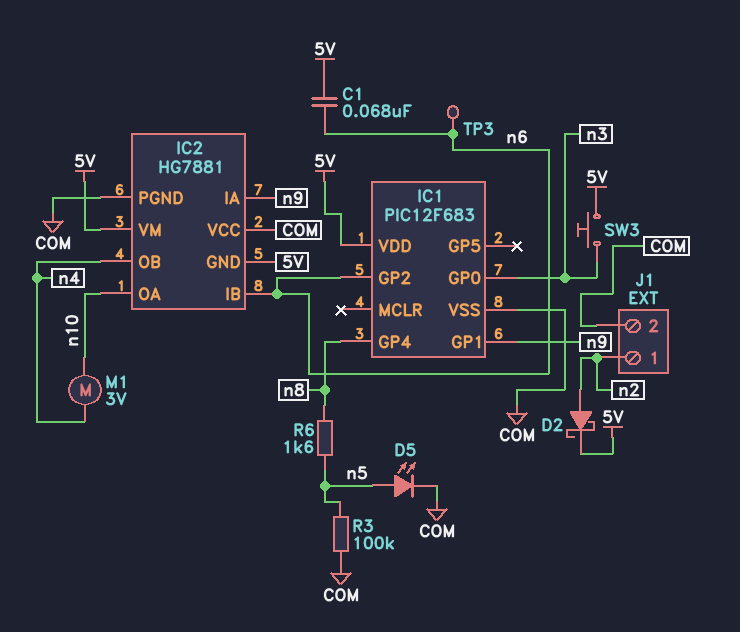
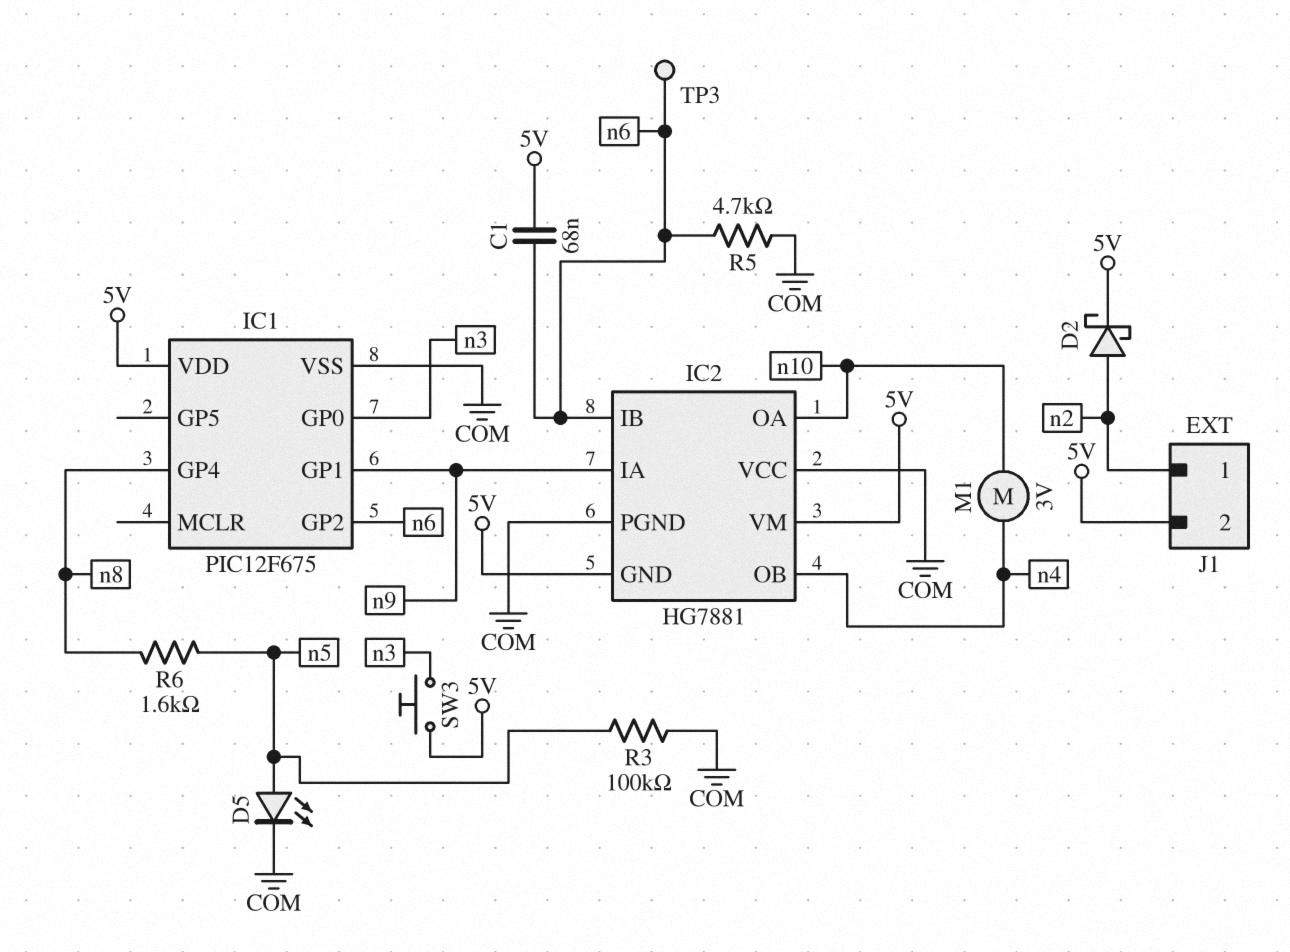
IC1: PIC12F683 -> PIC12F675
J1 pin 2: COM -> 5V
R5: none -> 4.7k (COM, n6)

